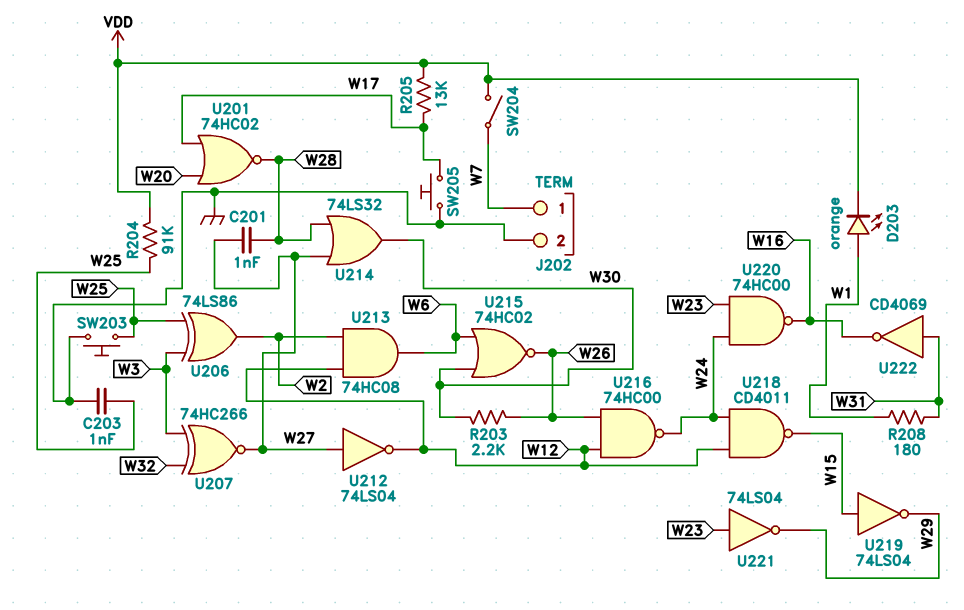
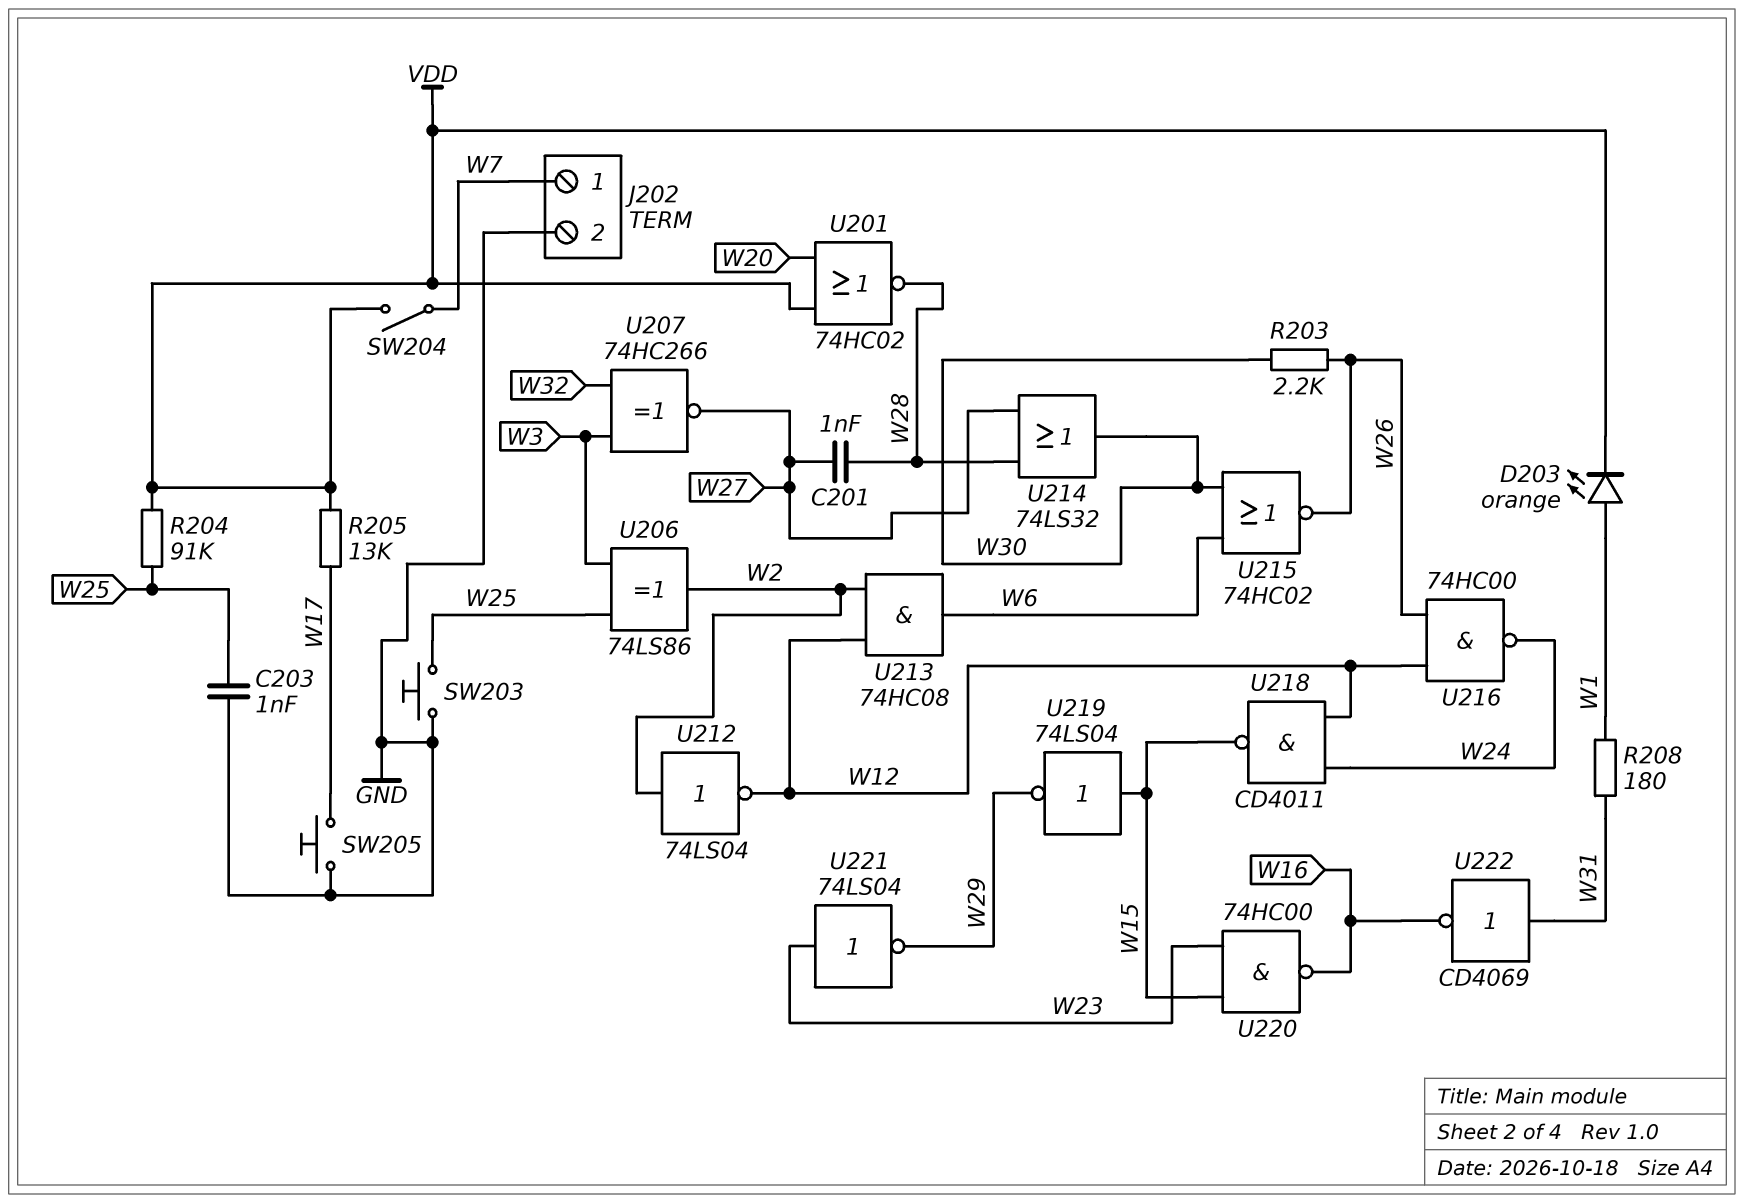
U201: NOR 74HC02 (in W17, in W20, out W28) -> NOR 74HC02 (in VDD, in W20, out W28)
U212: NOT 74LS04 (in W27, out W12) -> NOT 74LS04 (in W2, out W12)
U220: NAND 74HC00 (in W23, in W24, out W16) -> NAND 74HC00 (in W15, in W23, out W16)

